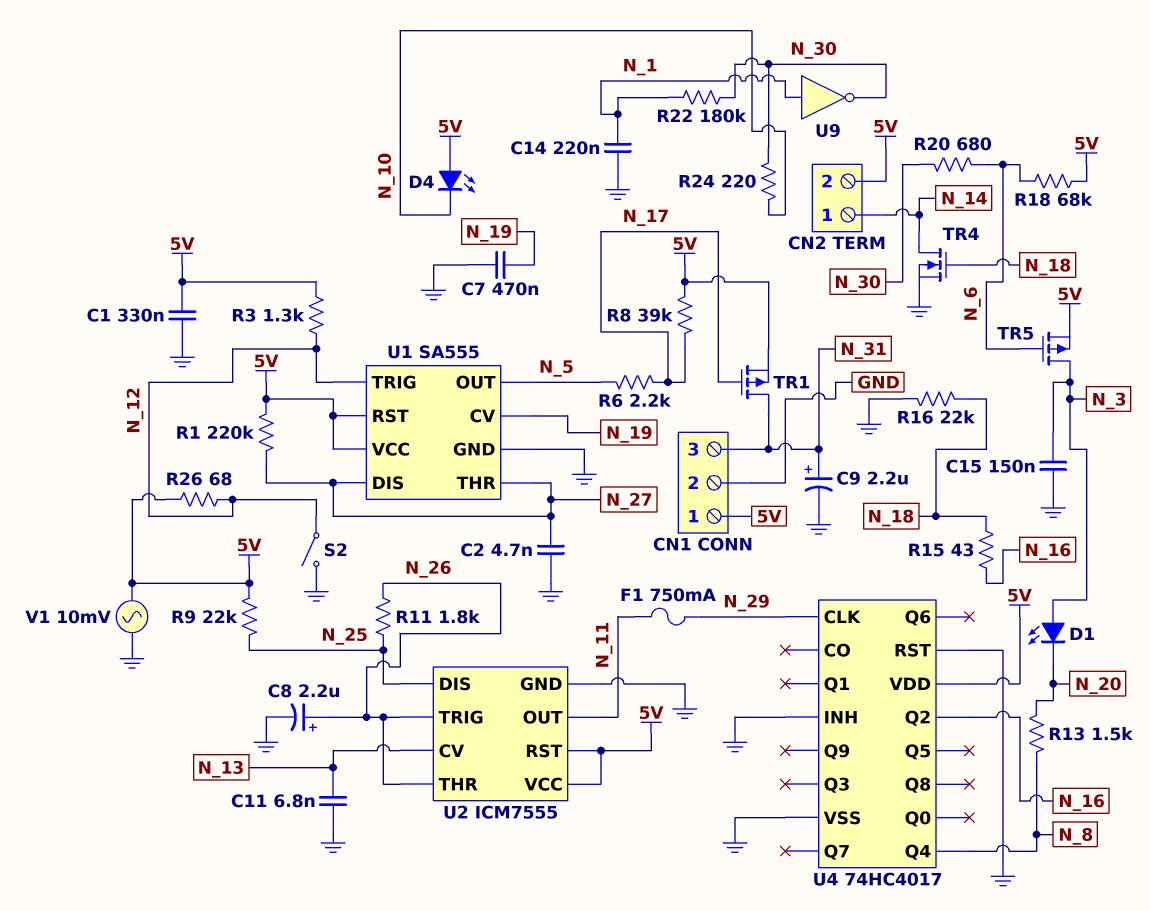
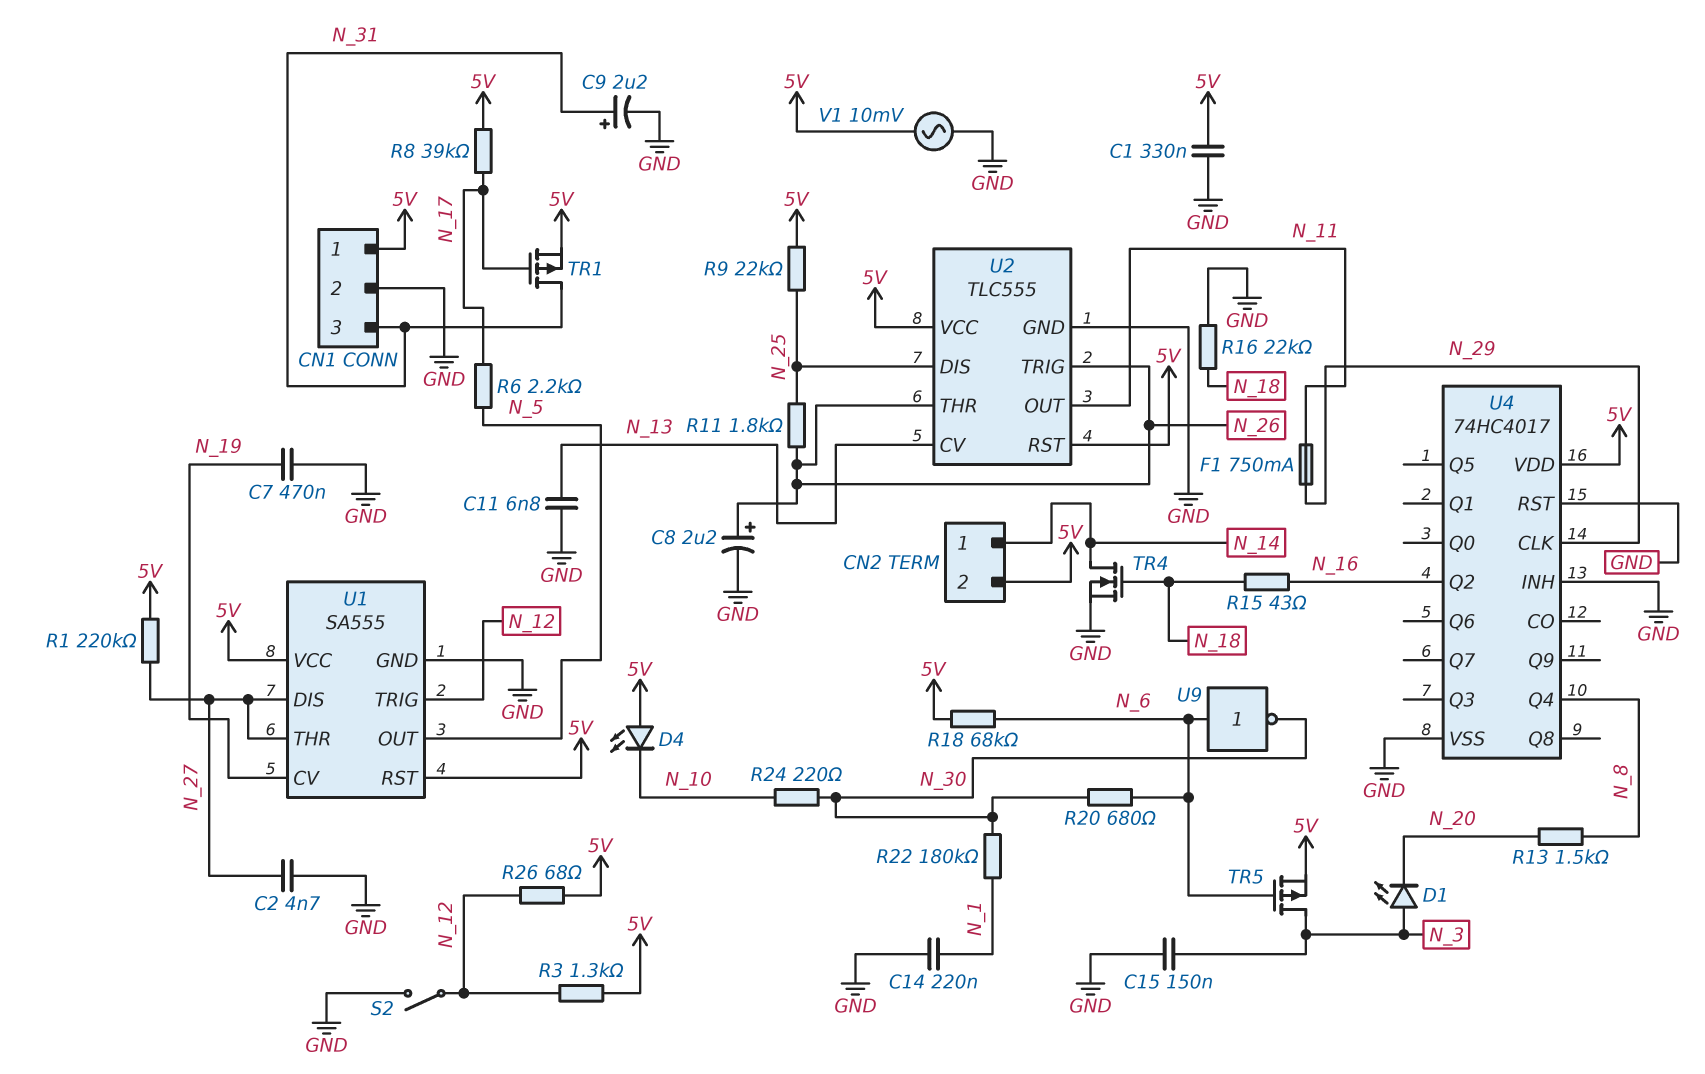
U2: ICM7555 -> TLC555
U9: NOT (in N_1, out N_30) -> NOT (in N_6, out N_30)

